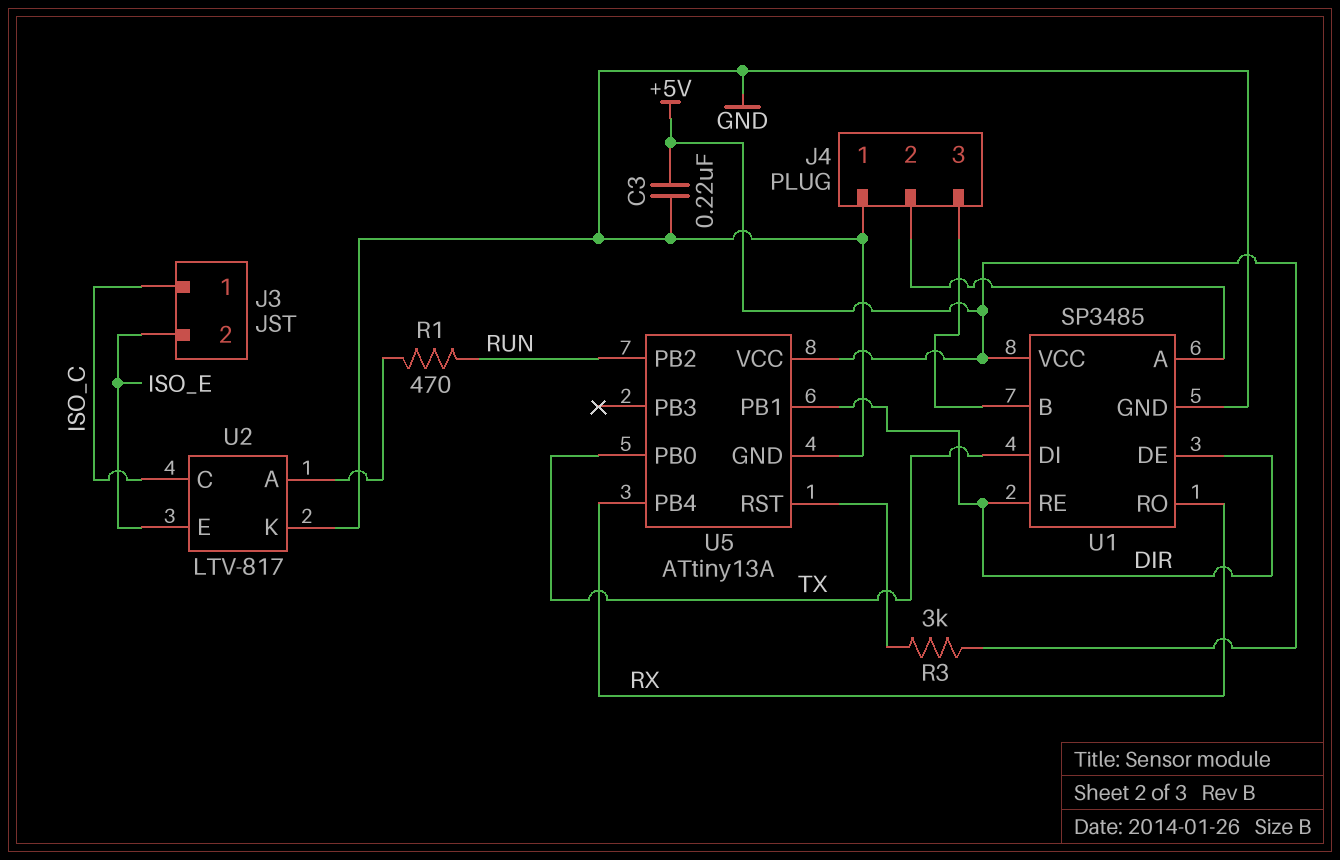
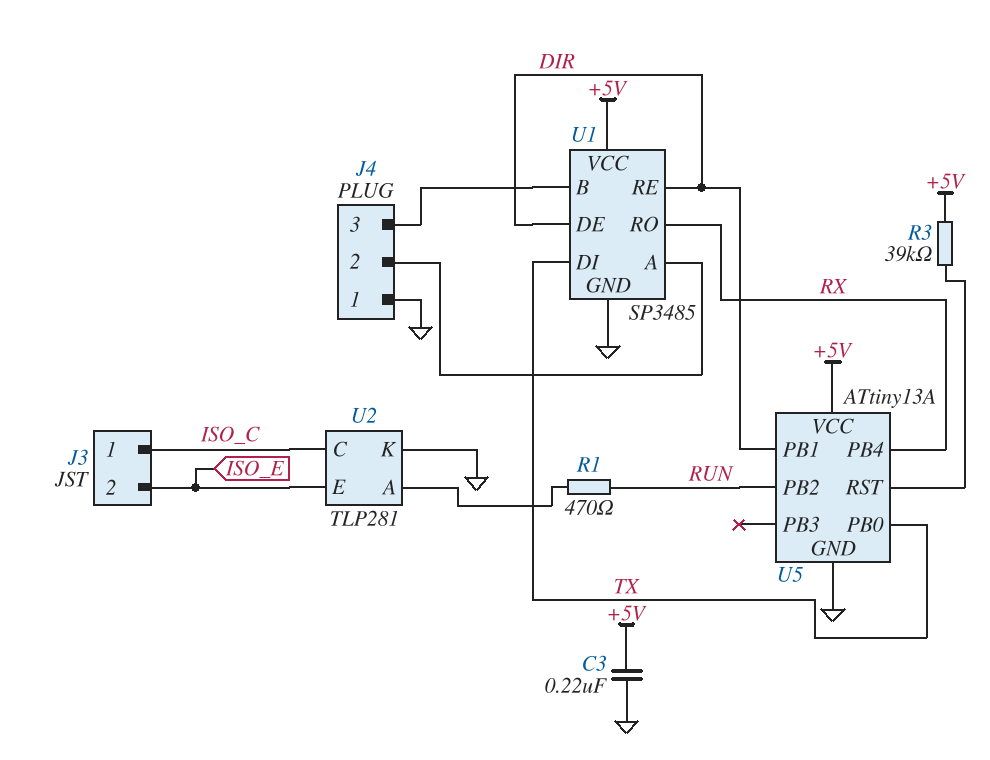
R3: 3k (+5V, U5/RST) -> 39k (+5V, U5/RST)
U2: LTV-817 -> TLP281

